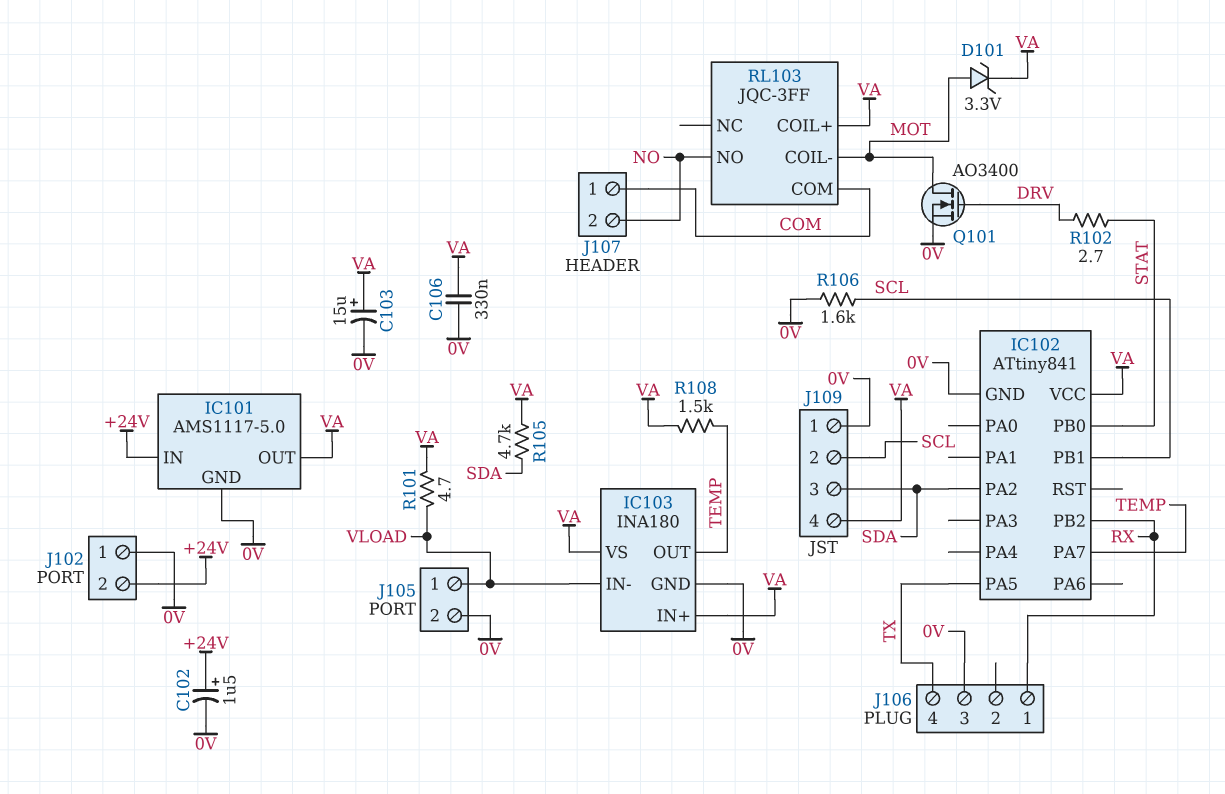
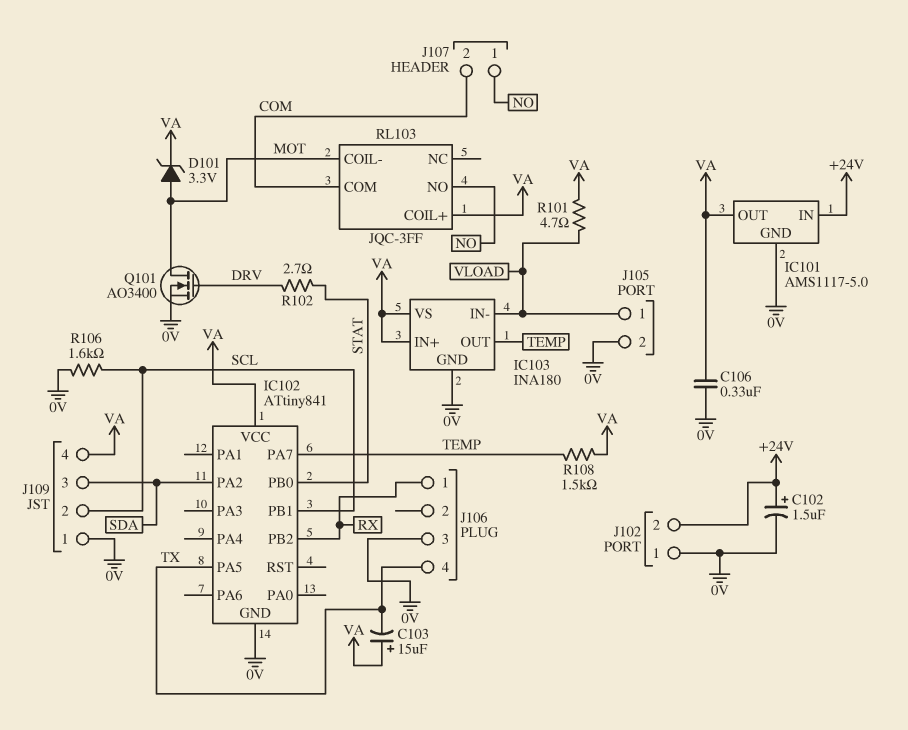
C103: 15uF (plus VA, minus 0V) -> 15uF (plus VA, minus TX)
J107 pin 1: COM -> NO
J107 pin 2: NO -> COM
R105: 4.7k (SDA, VA) -> none

